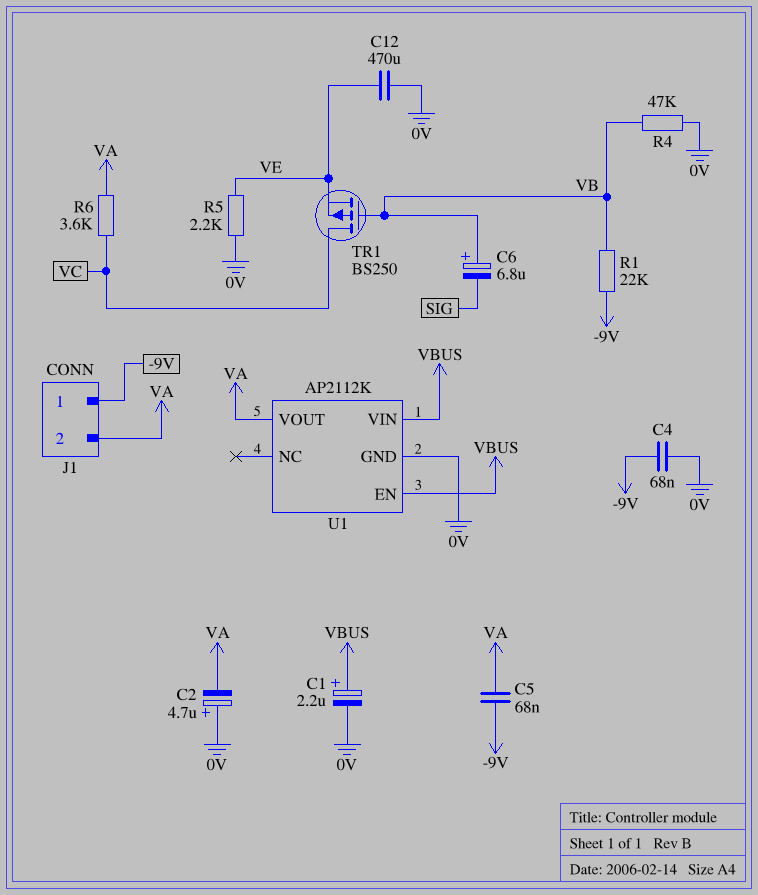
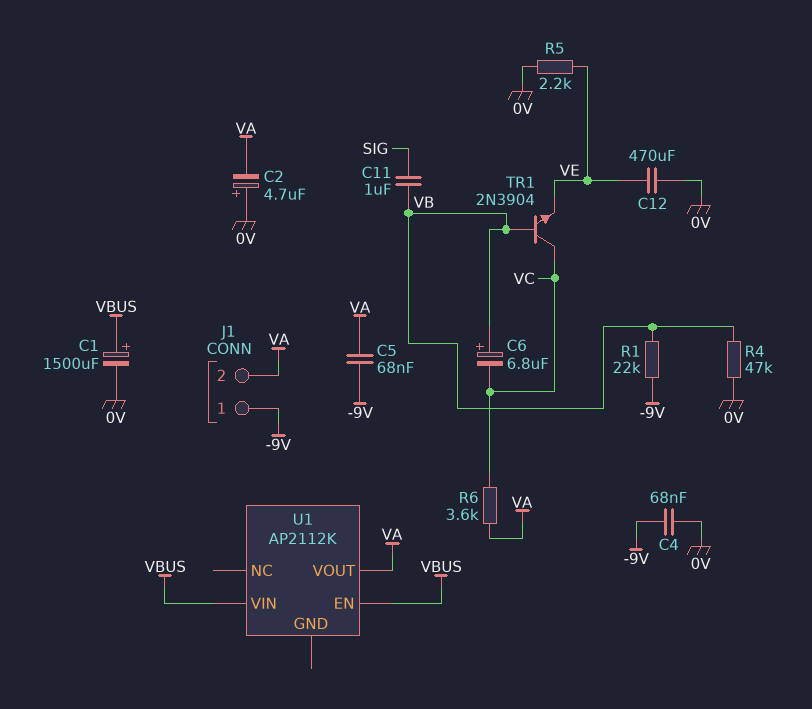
C1: 2.2uF (plus VBUS, minus 0V) -> 1500uF (plus VBUS, minus 0V)
C6: 6.8uF (plus VB, minus SIG) -> 6.8uF (plus VB, minus VC)
C11: none -> 1uF (SIG, VB)
TR1: PMOS BS250 (G VB, D VC, S VE) -> NPN 2N3904 (B VB, C VC, E VE)
U1 pin GND: 0V -> none

